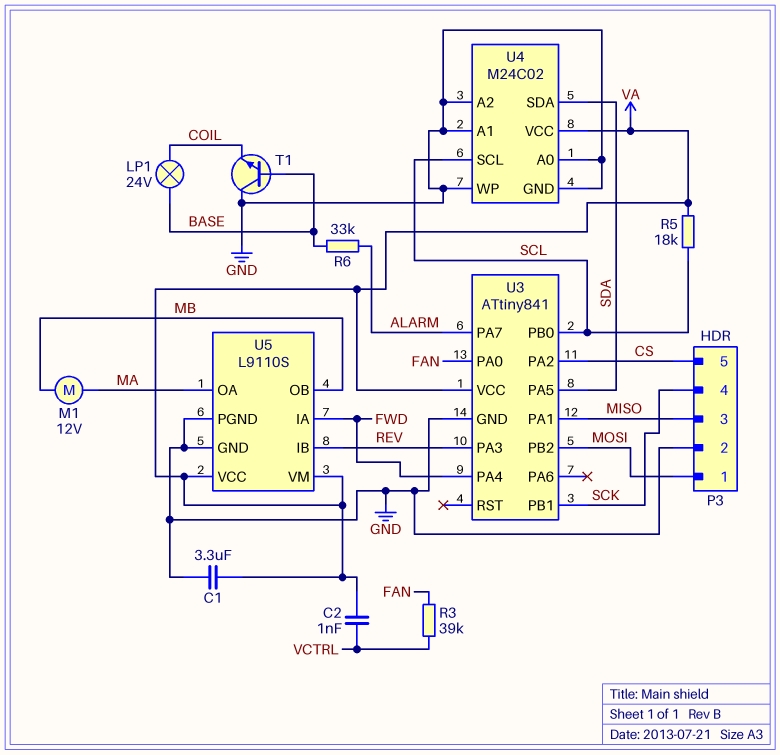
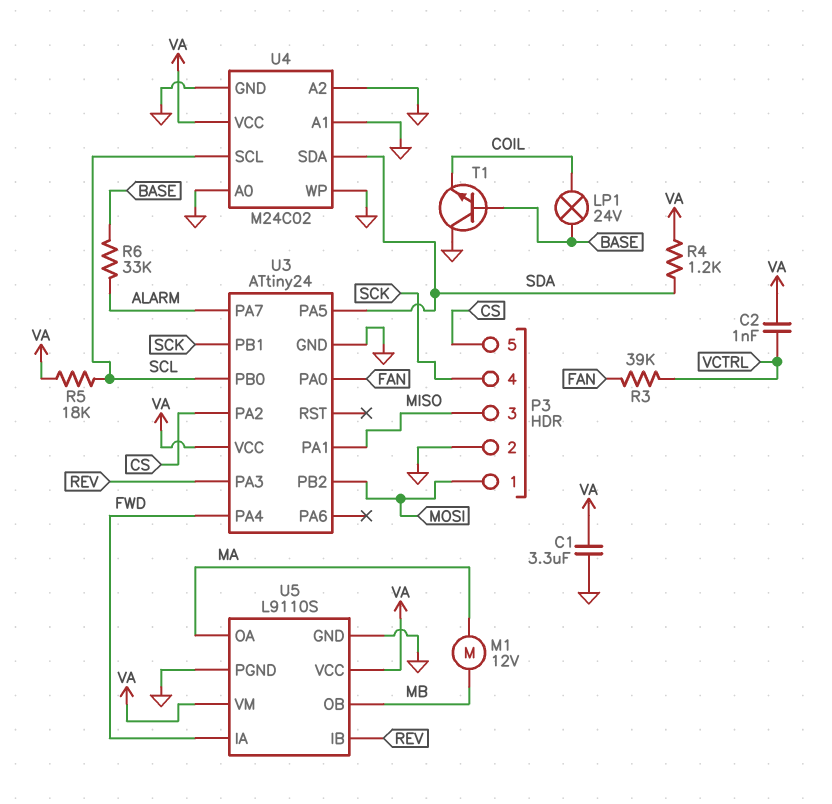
R4: none -> 1.2k (SDA, VA)
U3: ATtiny841 -> ATtiny24

